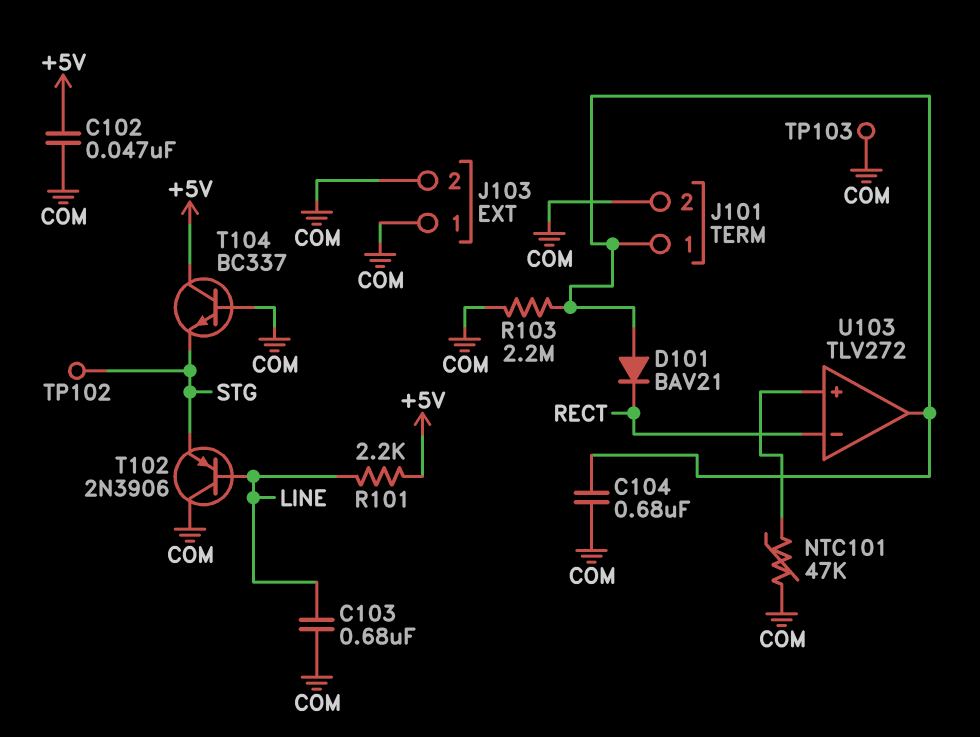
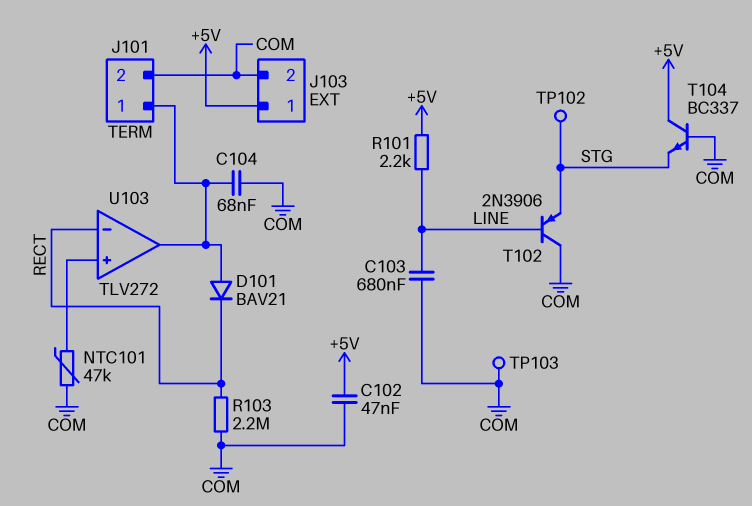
C104: 680nF (COM, J101/1) -> 68nF (COM, J101/1)
J103 pin 1: COM -> +5V
R103: 2.2M (COM, J101/1) -> 2.2M (COM, RECT)

